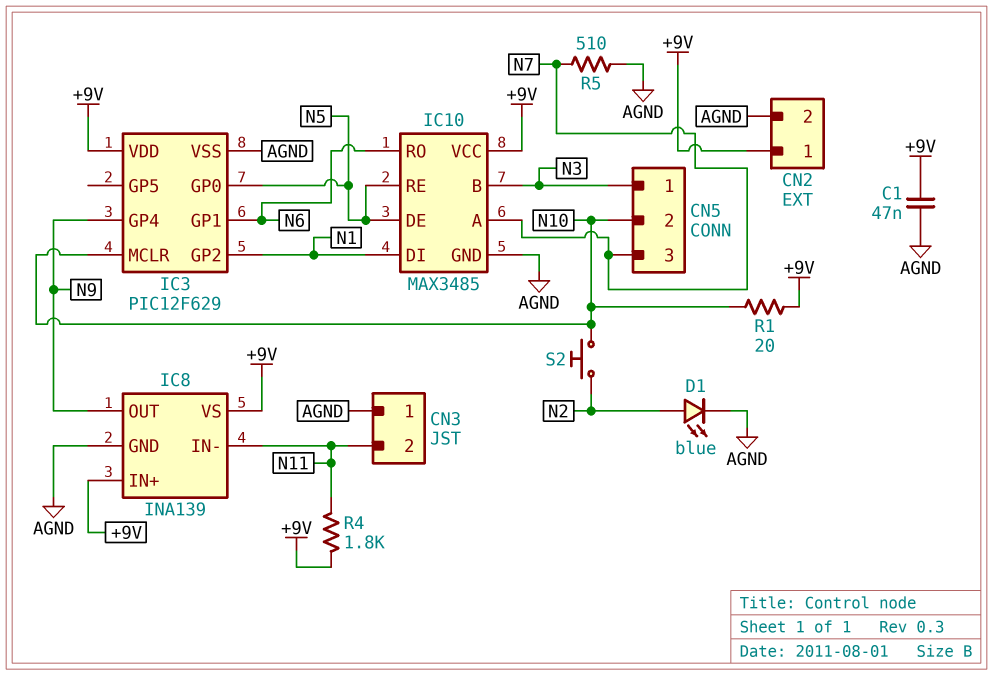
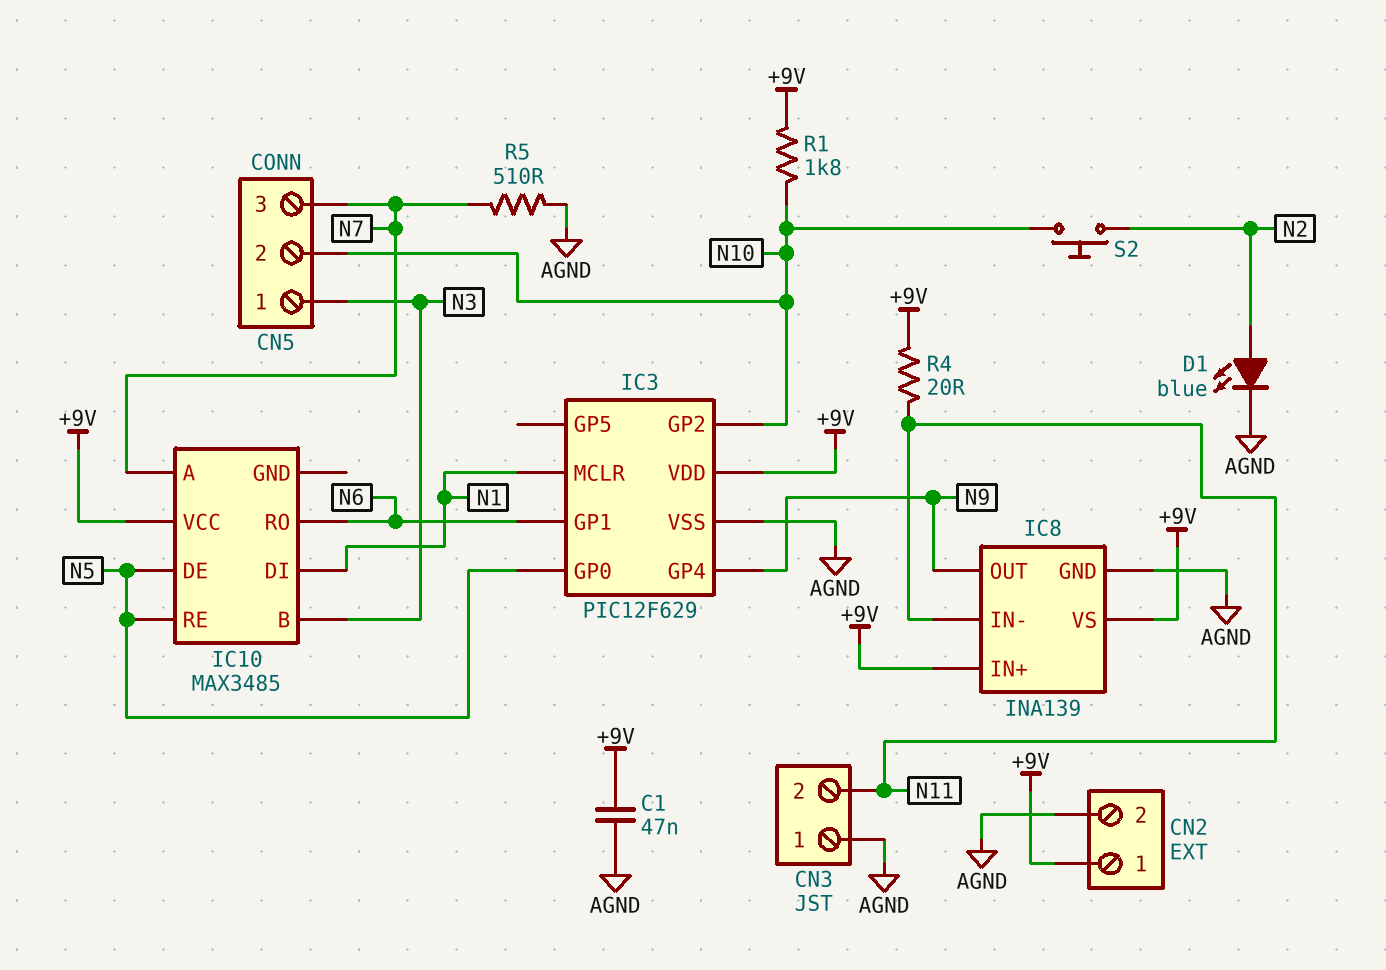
IC3 pin GP2: N1 -> N10
IC3 pin MCLR: N10 -> N1
IC10 pin GND: AGND -> none
R1: 20 (+9V, N10) -> 1.8k (+9V, N10)
R4: 1.8k (+9V, N11) -> 20 (+9V, N11)

